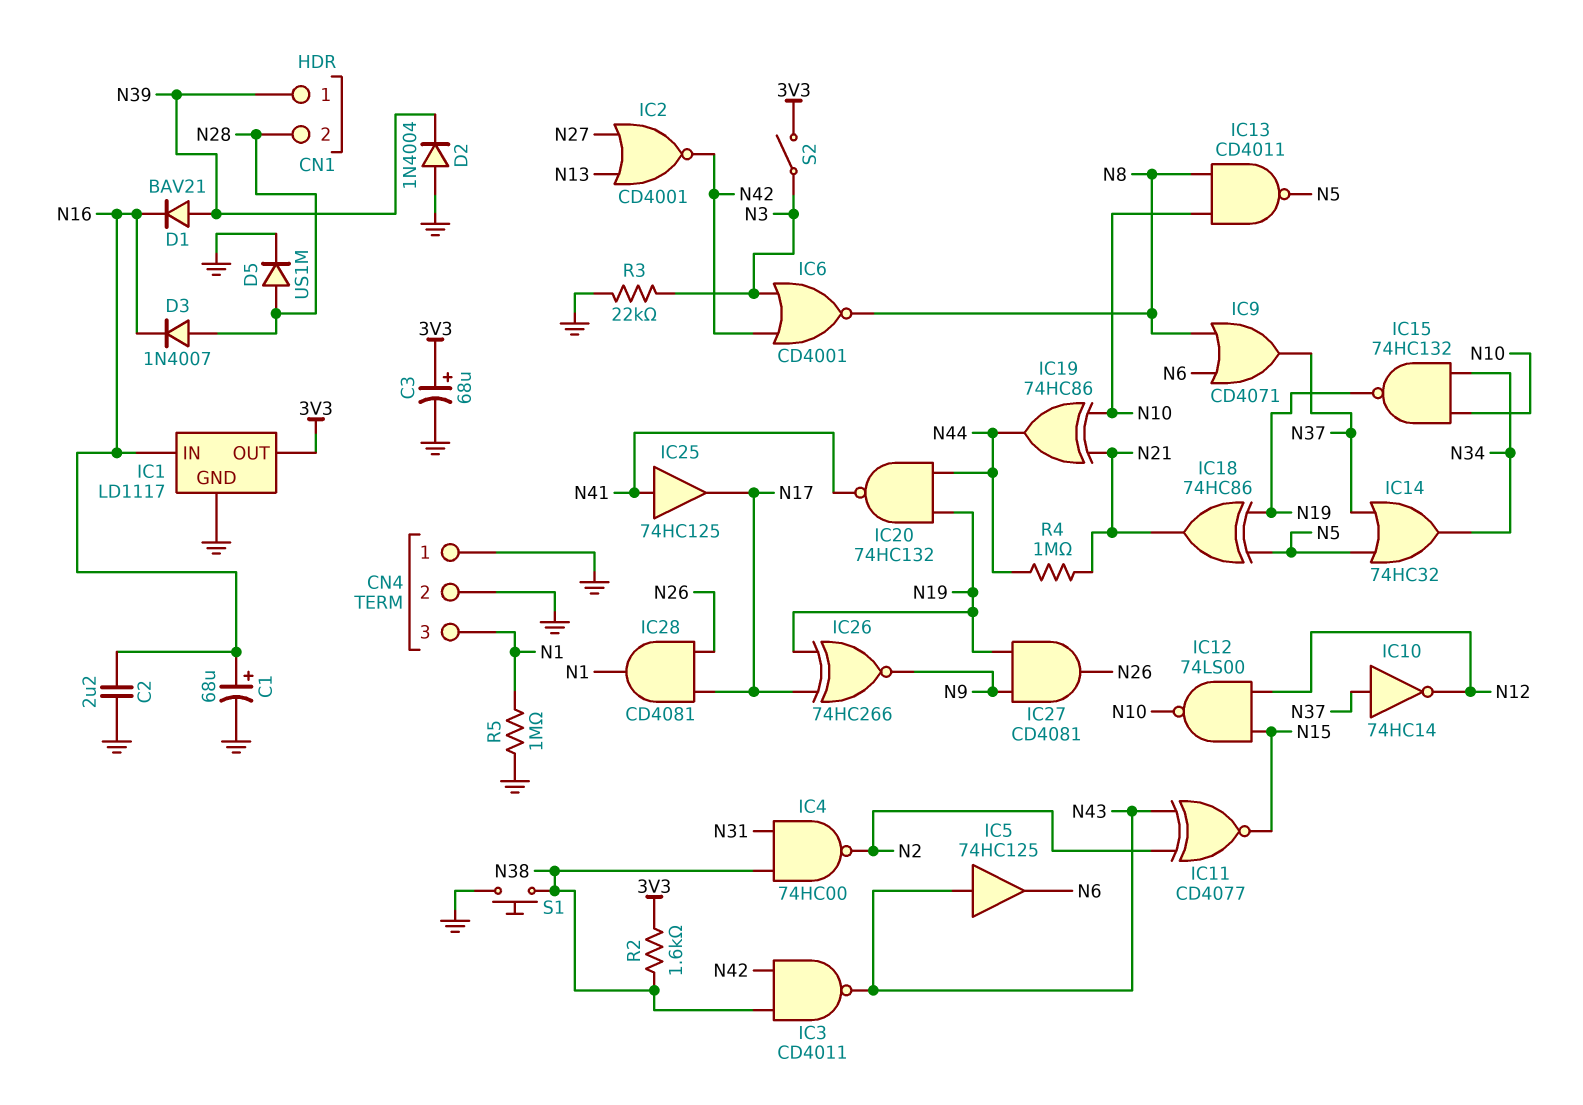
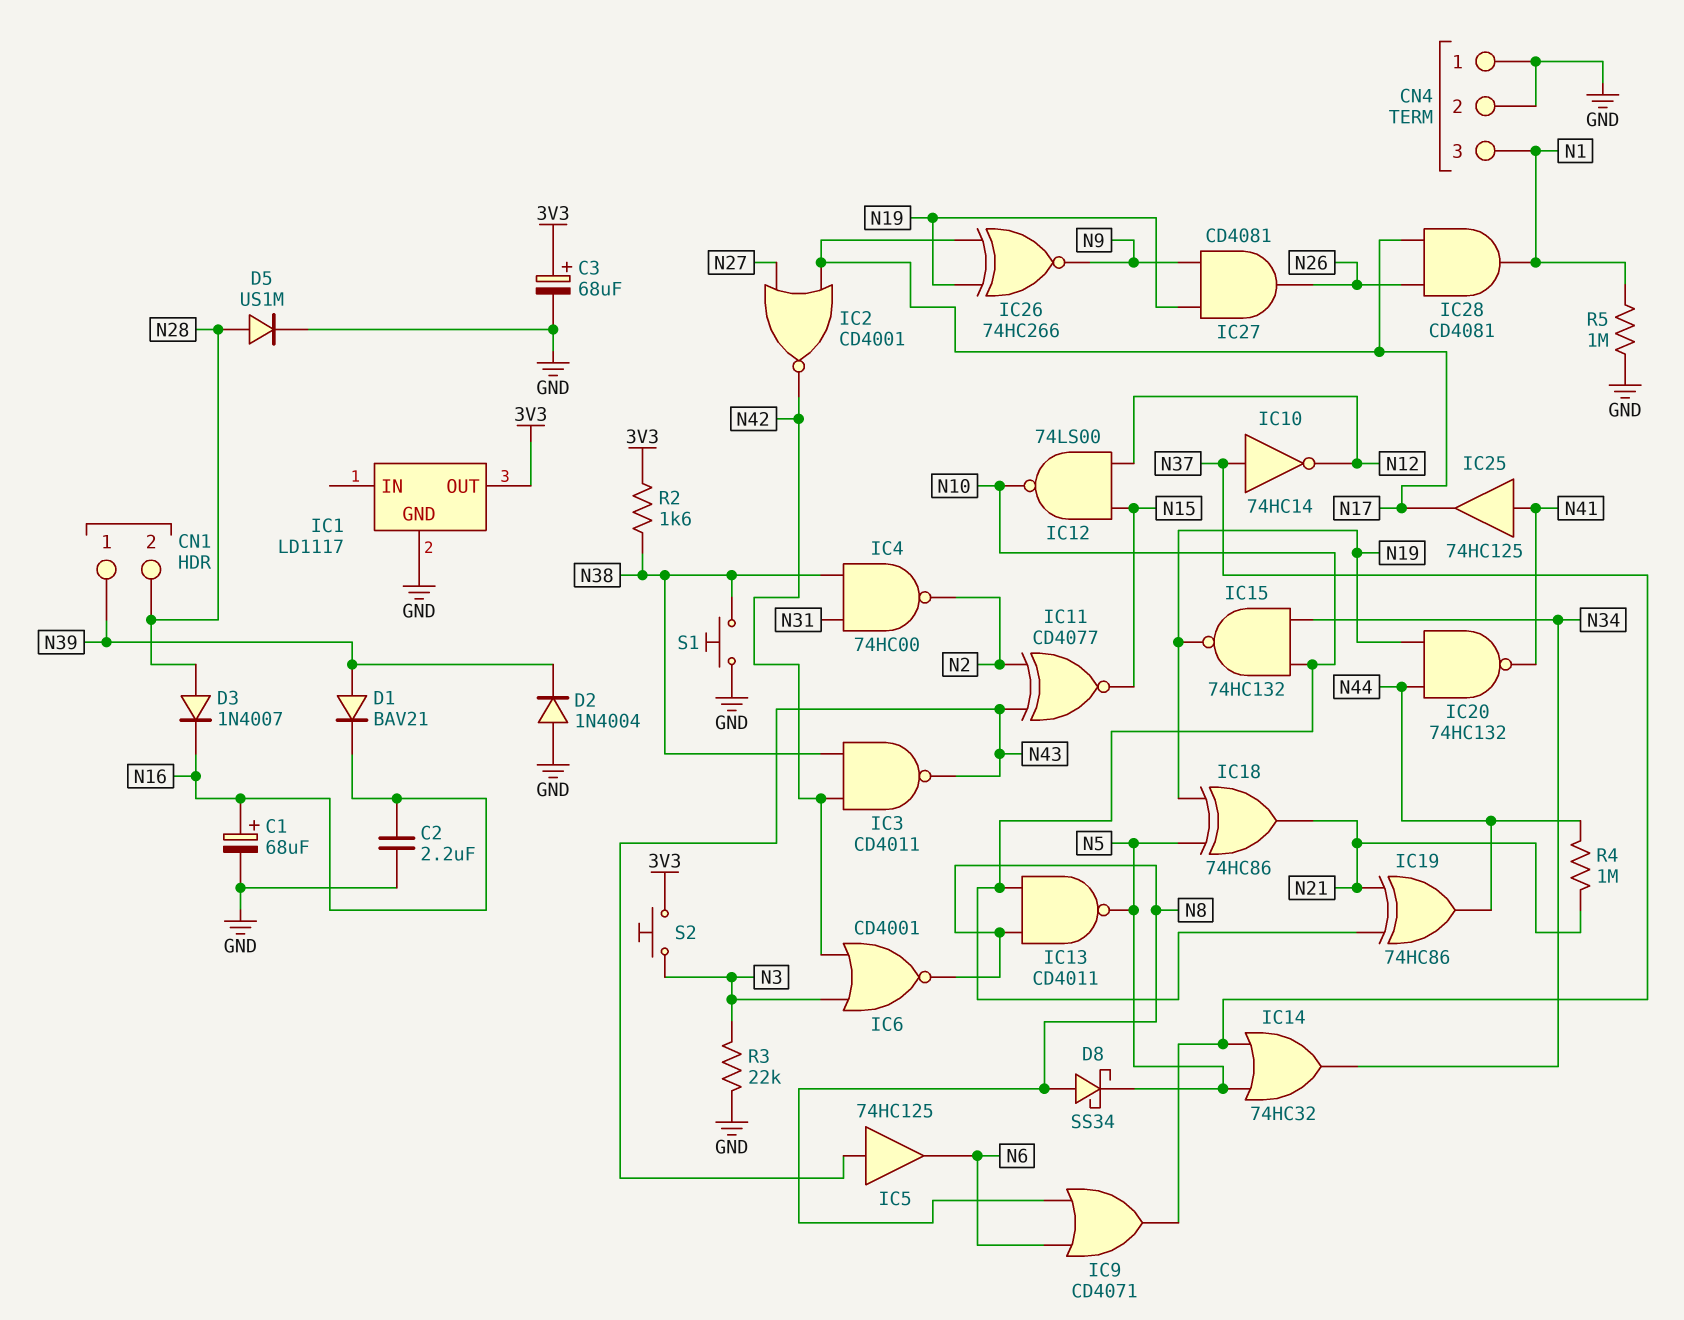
D8: none -> schottky SS34 (A N8, K N5)
IC1 pin IN: N16 -> none
IC2: NOR CD4001 (in N13, in N27, out N42) -> NOR CD4001 (in N17, in N27, out N42)
S2: switch (3V3, N3) -> button (3V3, N3)

